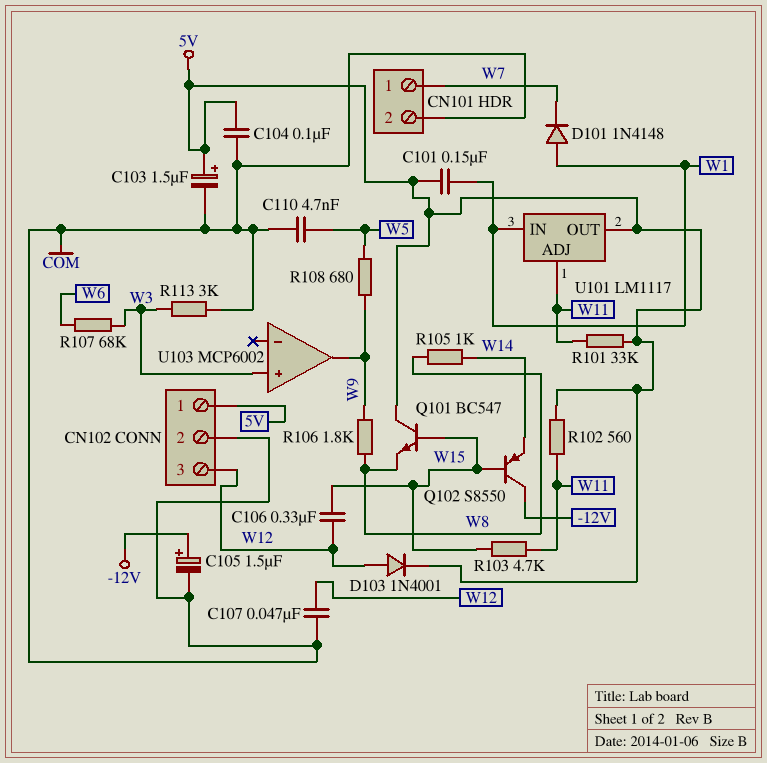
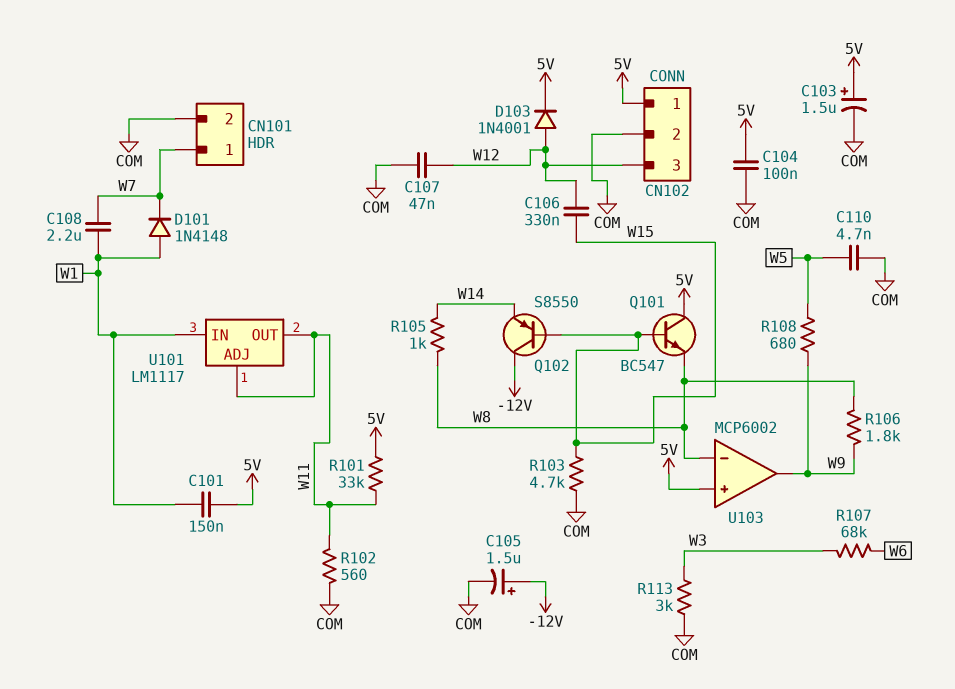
C108: none -> 2.2uF (W1, W7)
R102: 560 (5V, W11) -> 560 (COM, W11)
R103: 4.7k (W11, W15) -> 4.7k (COM, W15)
U101 pin OUT: 5V -> W11
U103 pin in+: W3 -> 5V
U103 pin in-: none -> W8

